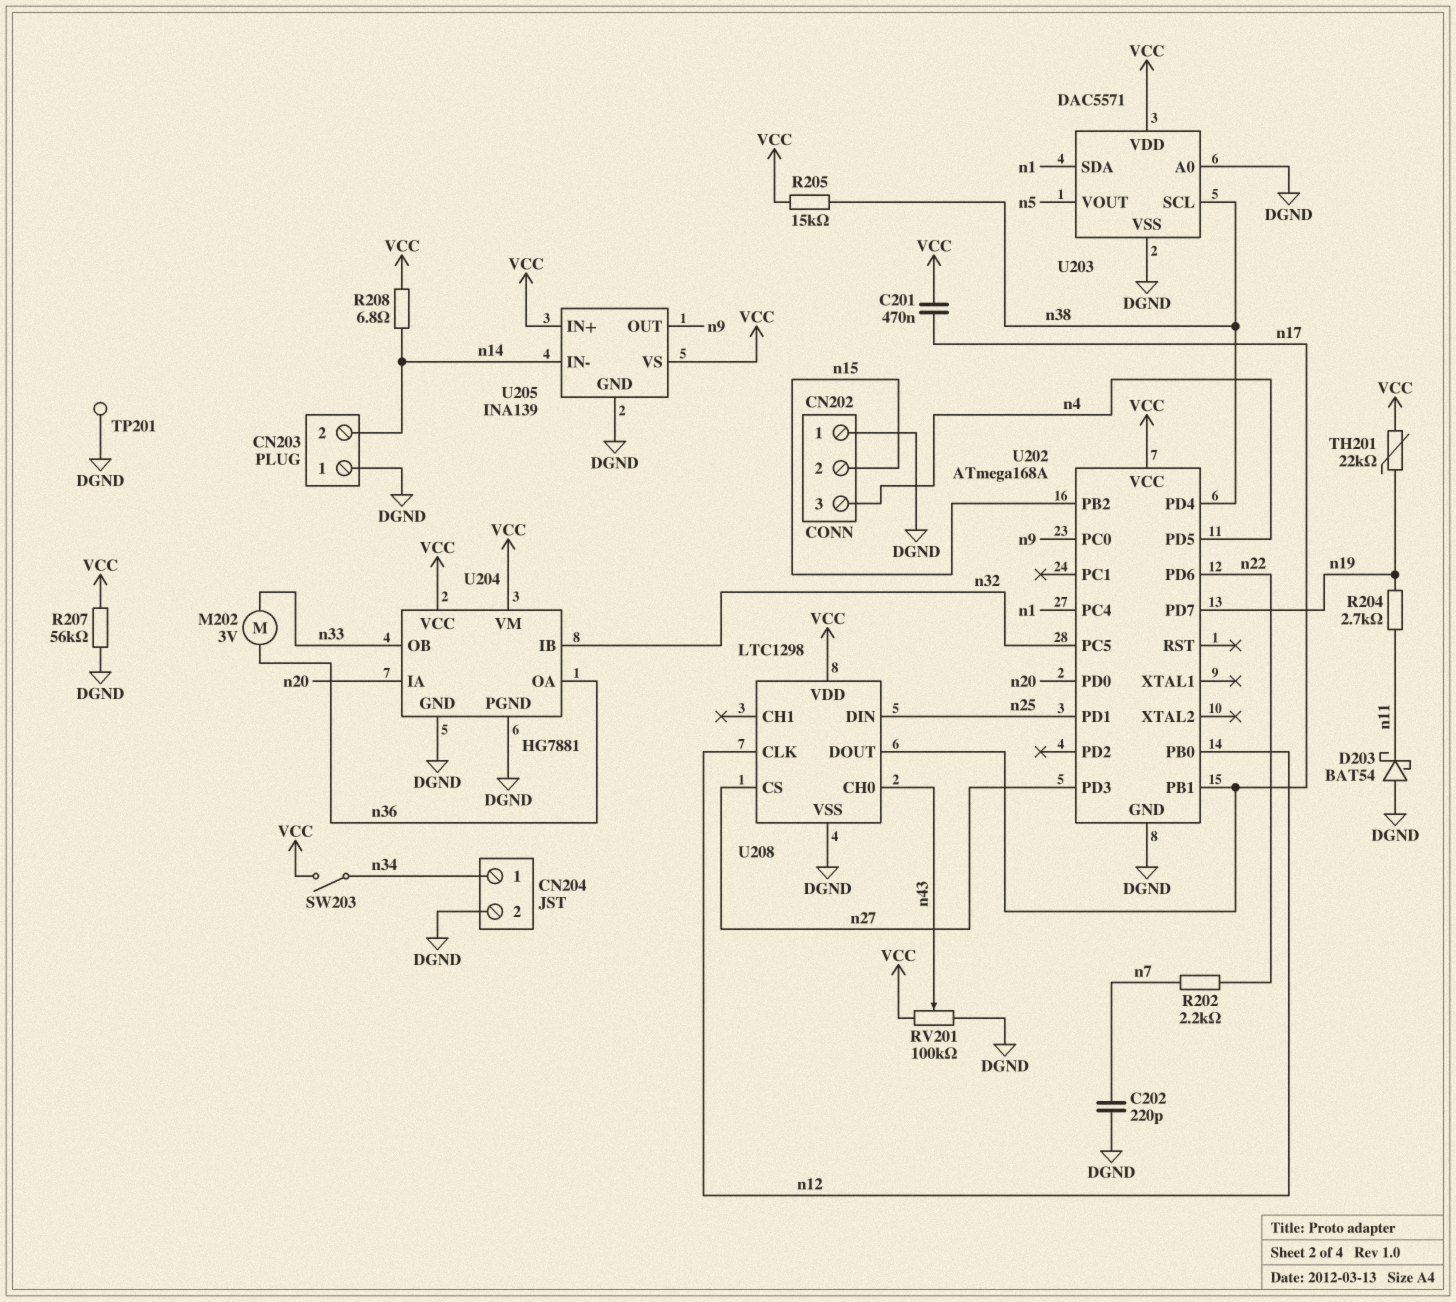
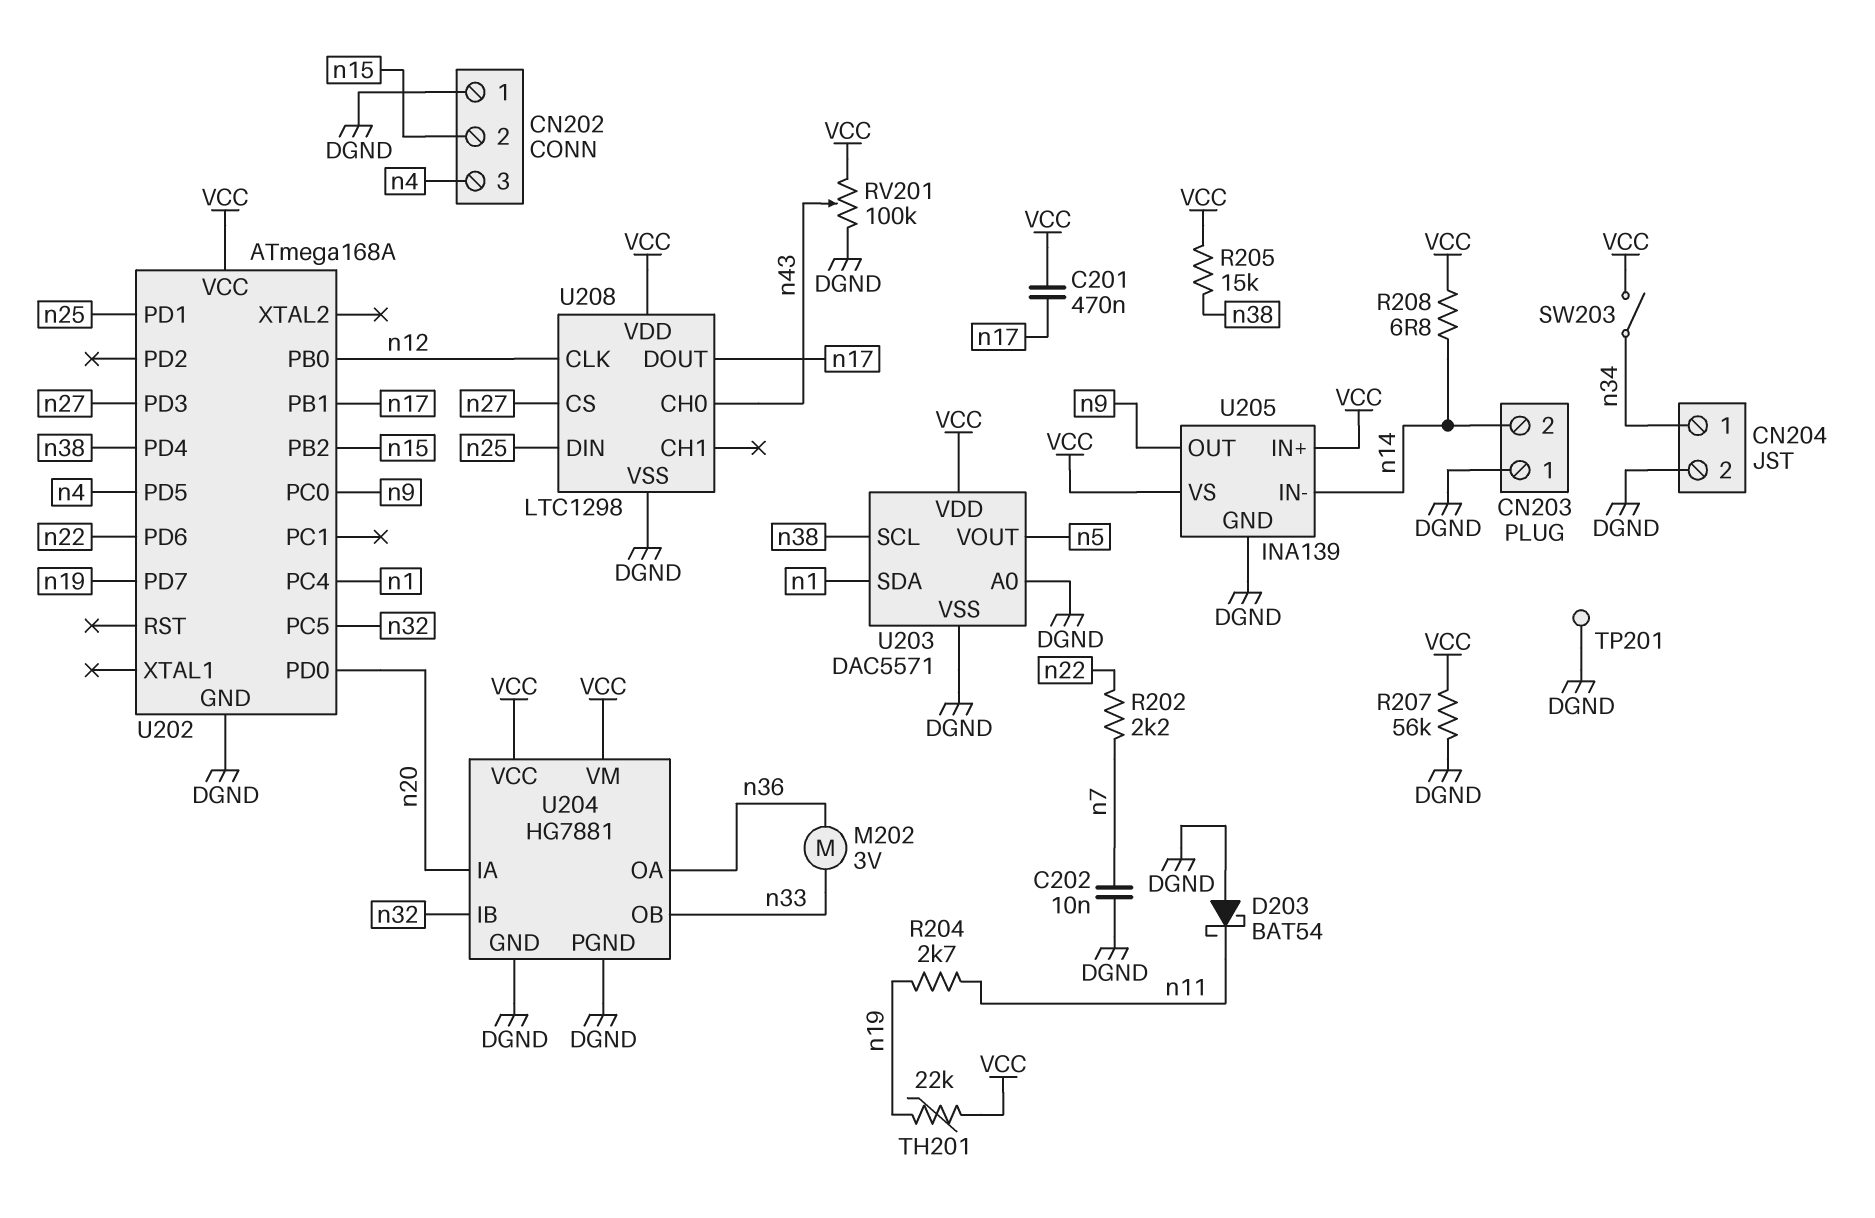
C202: 220pF (DGND, n7) -> 10nF (DGND, n7)

